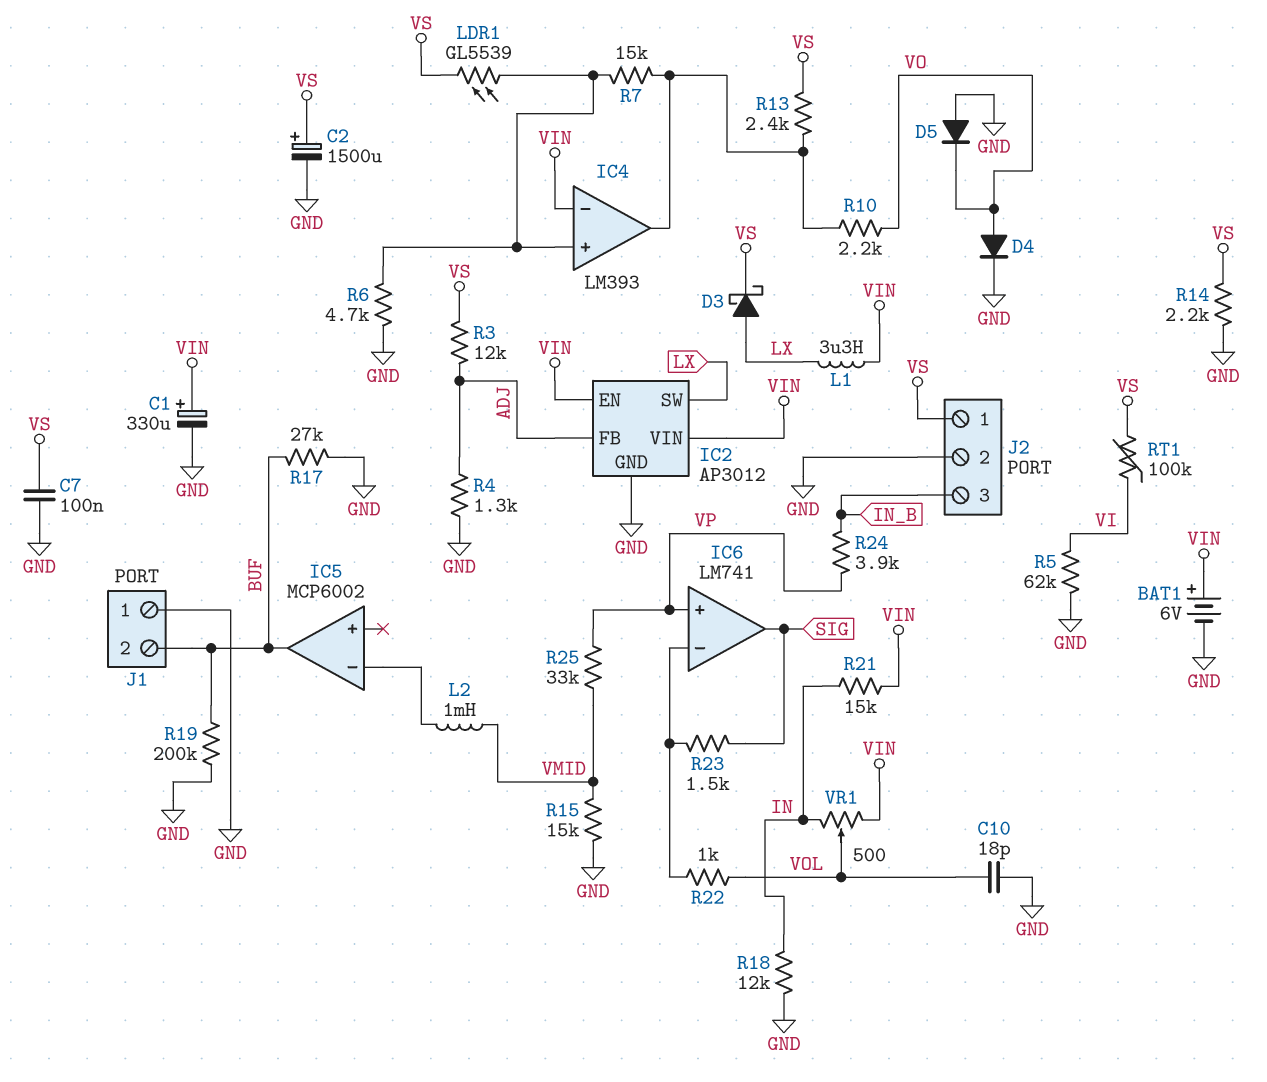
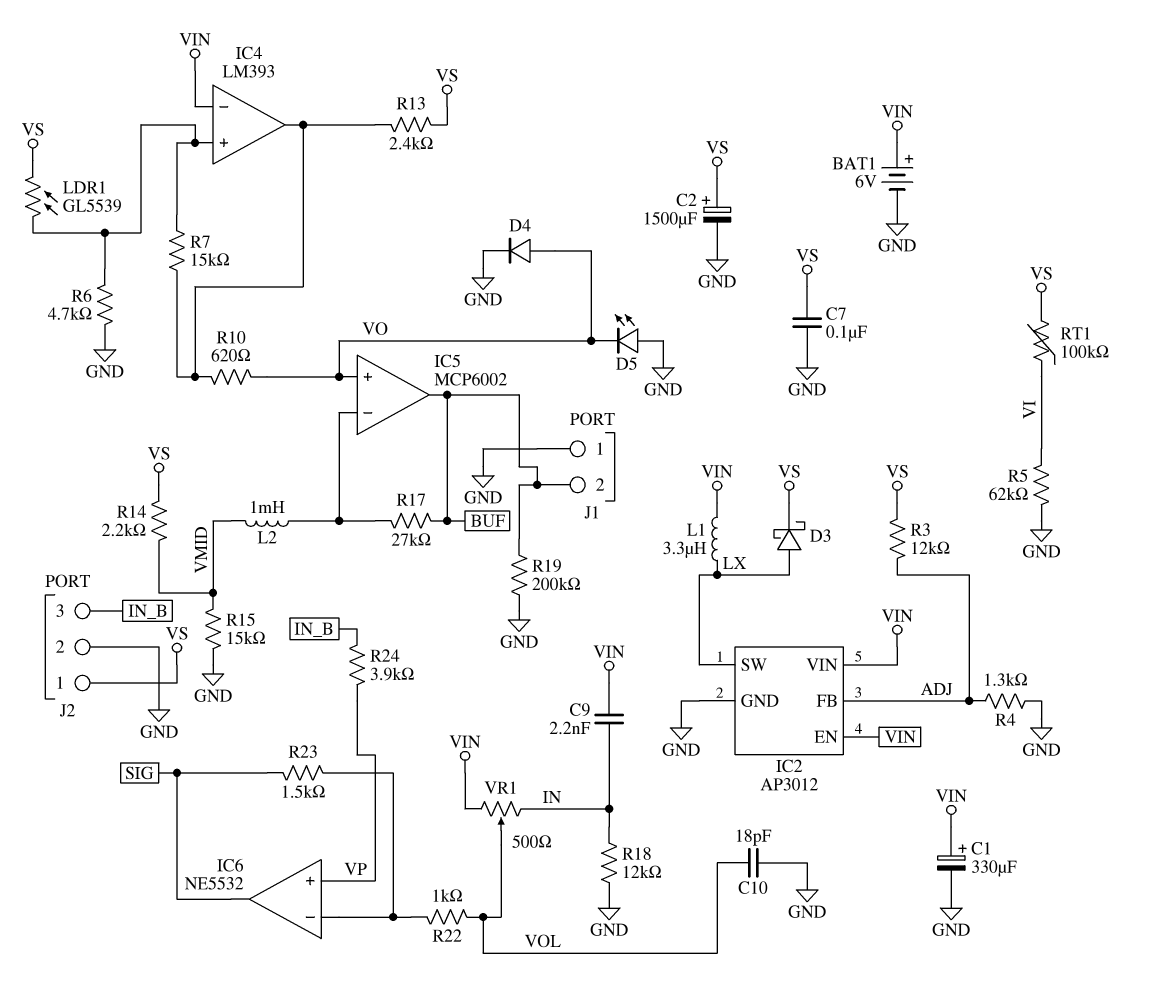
C9: none -> 2.2nF (IN, VIN)
D5: diode (A GND, K VO) -> LED (A GND, K VO)
IC5 pin in+: none -> VO
IC6: LM741 -> NE5532
R10: 2.2k (IC4/out, VO) -> 620 (IC4/out, VO)
R14: 2.2k (GND, VS) -> 2.2k (VMID, VS)
R17: 27k (BUF, GND) -> 27k (BUF, IC5/in-)
R21: 15k (IN, VIN) -> none
R25: 33k (VMID, VP) -> none

